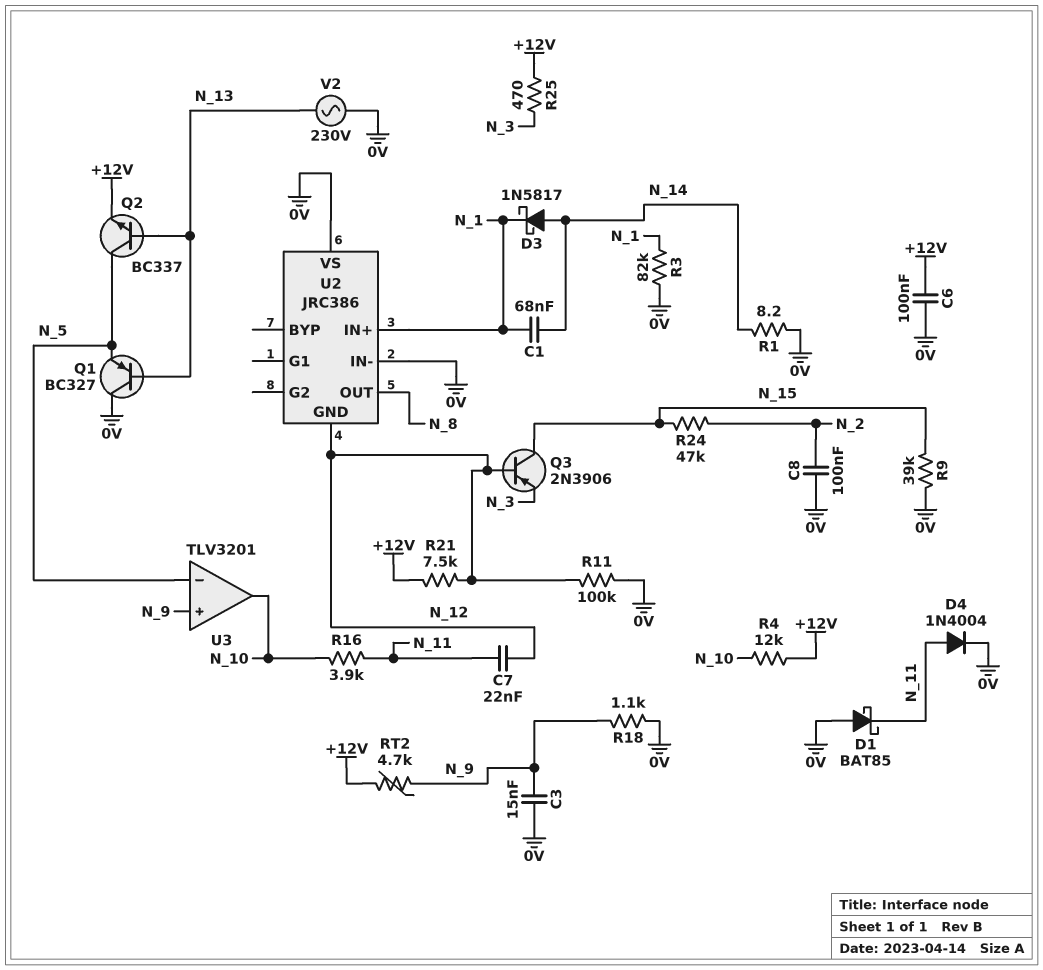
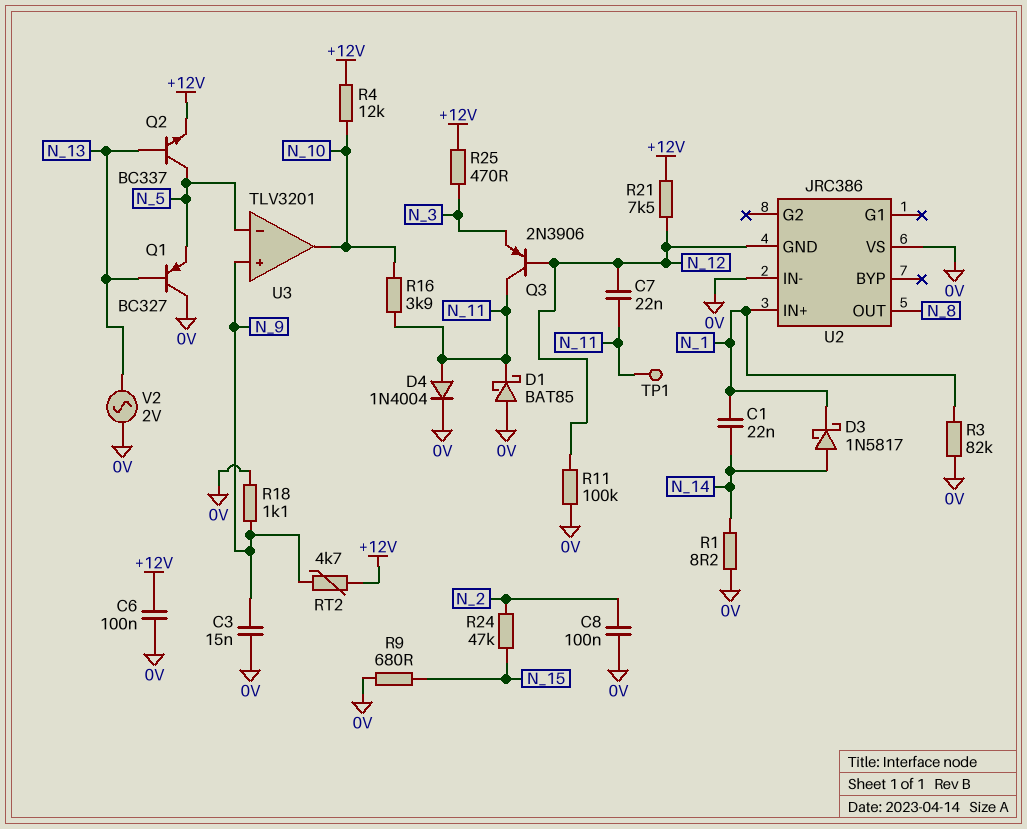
C1: 68nF (N_1, N_14) -> 22nF (N_1, N_14)
Q3: PNP 2N3906 (B N_12, C N_15, E N_3) -> PNP 2N3906 (B N_12, C N_11, E N_3)
R9: 39k (0V, N_15) -> 680 (0V, N_15)
TP1: none -> test point (N_11)
V2: AC 230V (0V, N_13) -> AC 2V (0V, N_13)

